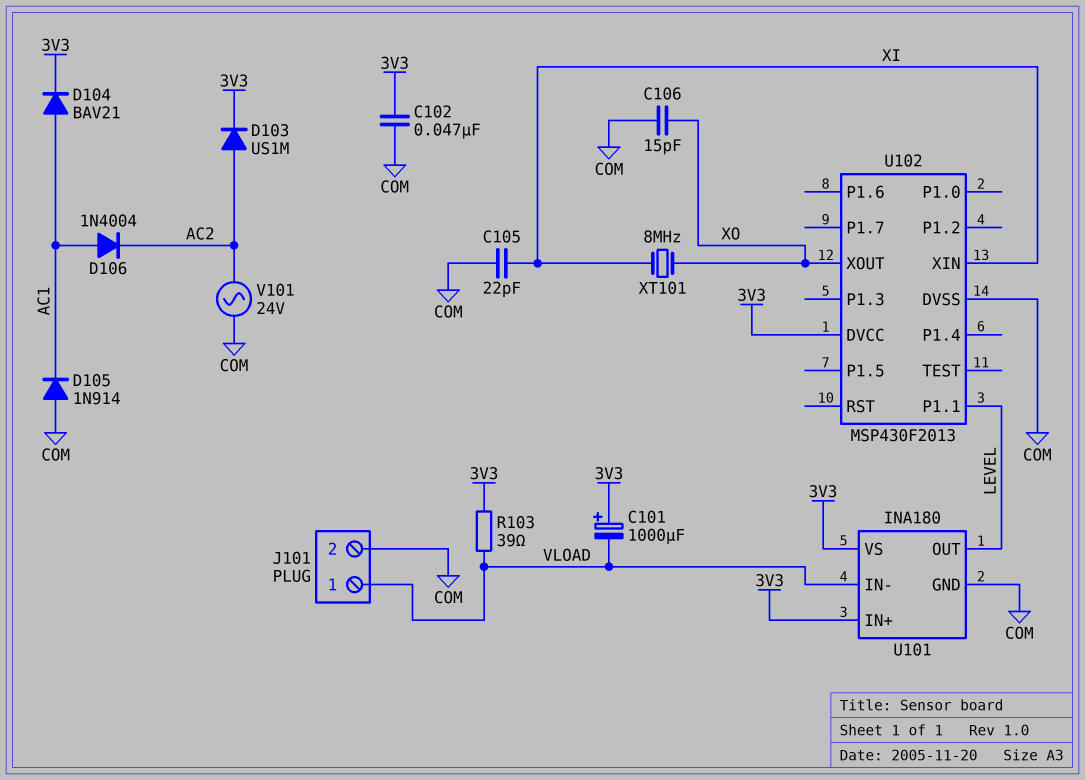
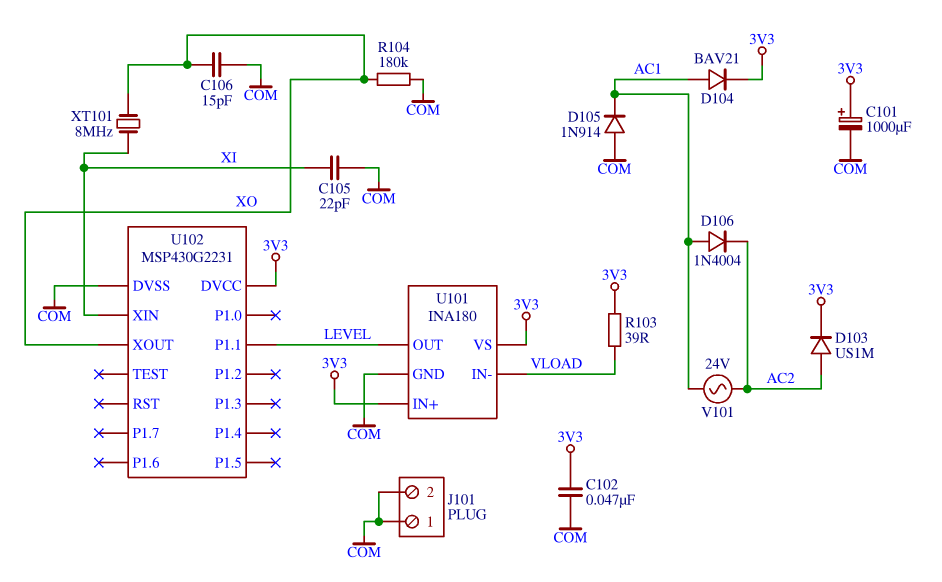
C101: 1000uF (plus 3V3, minus VLOAD) -> 1000uF (plus 3V3, minus COM)
J101 pin 1: VLOAD -> COM
R104: none -> 180k (COM, XO)
U102: MSP430F2013 -> MSP430G2231
V101: AC 24V (AC2, COM) -> AC 24V (AC1, AC2)

